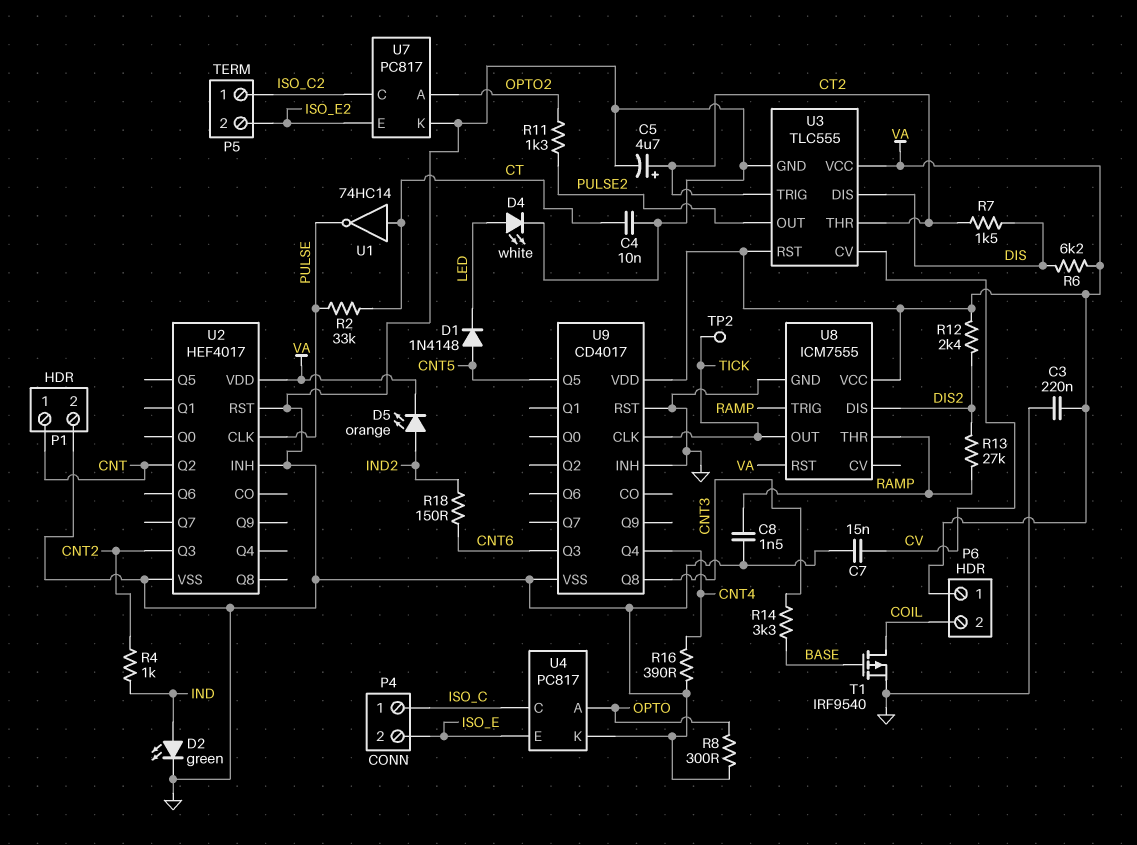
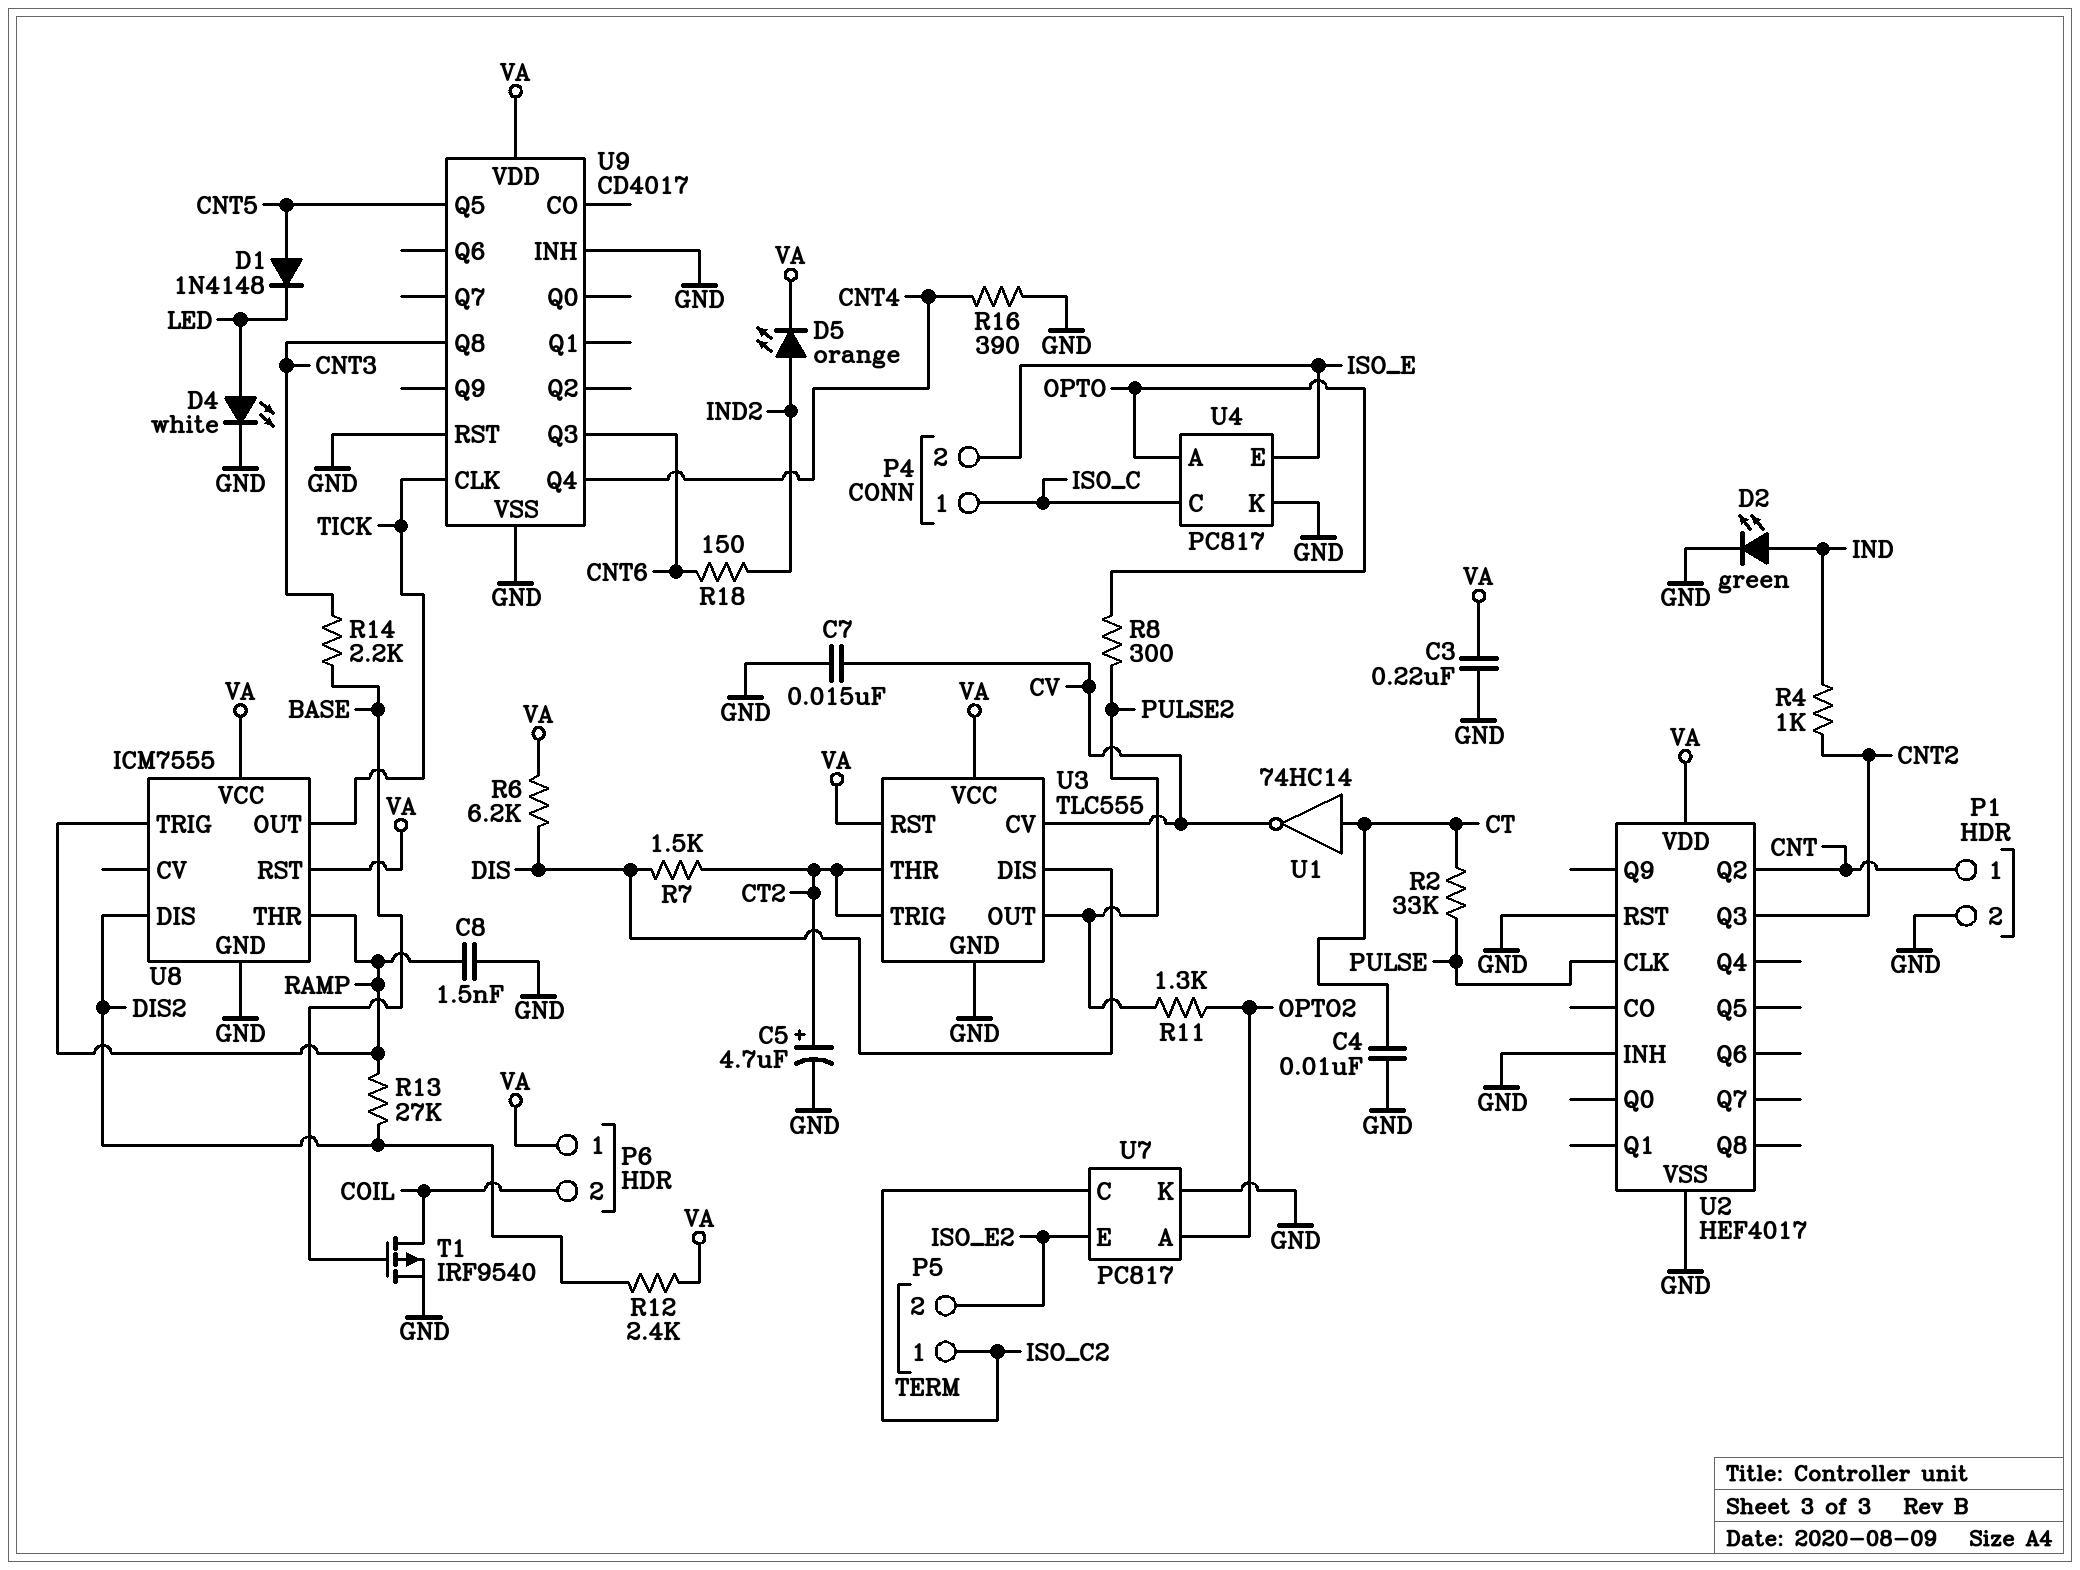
R8: 300 (GND, OPTO) -> 300 (OPTO, PULSE2)
R14: 3.3k (BASE, CNT3) -> 2.2k (BASE, CNT3)
TP2: test point (TICK) -> none
U1: NOT 74HC14 (in CT, out PULSE) -> NOT 74HC14 (in CT, out CV)

